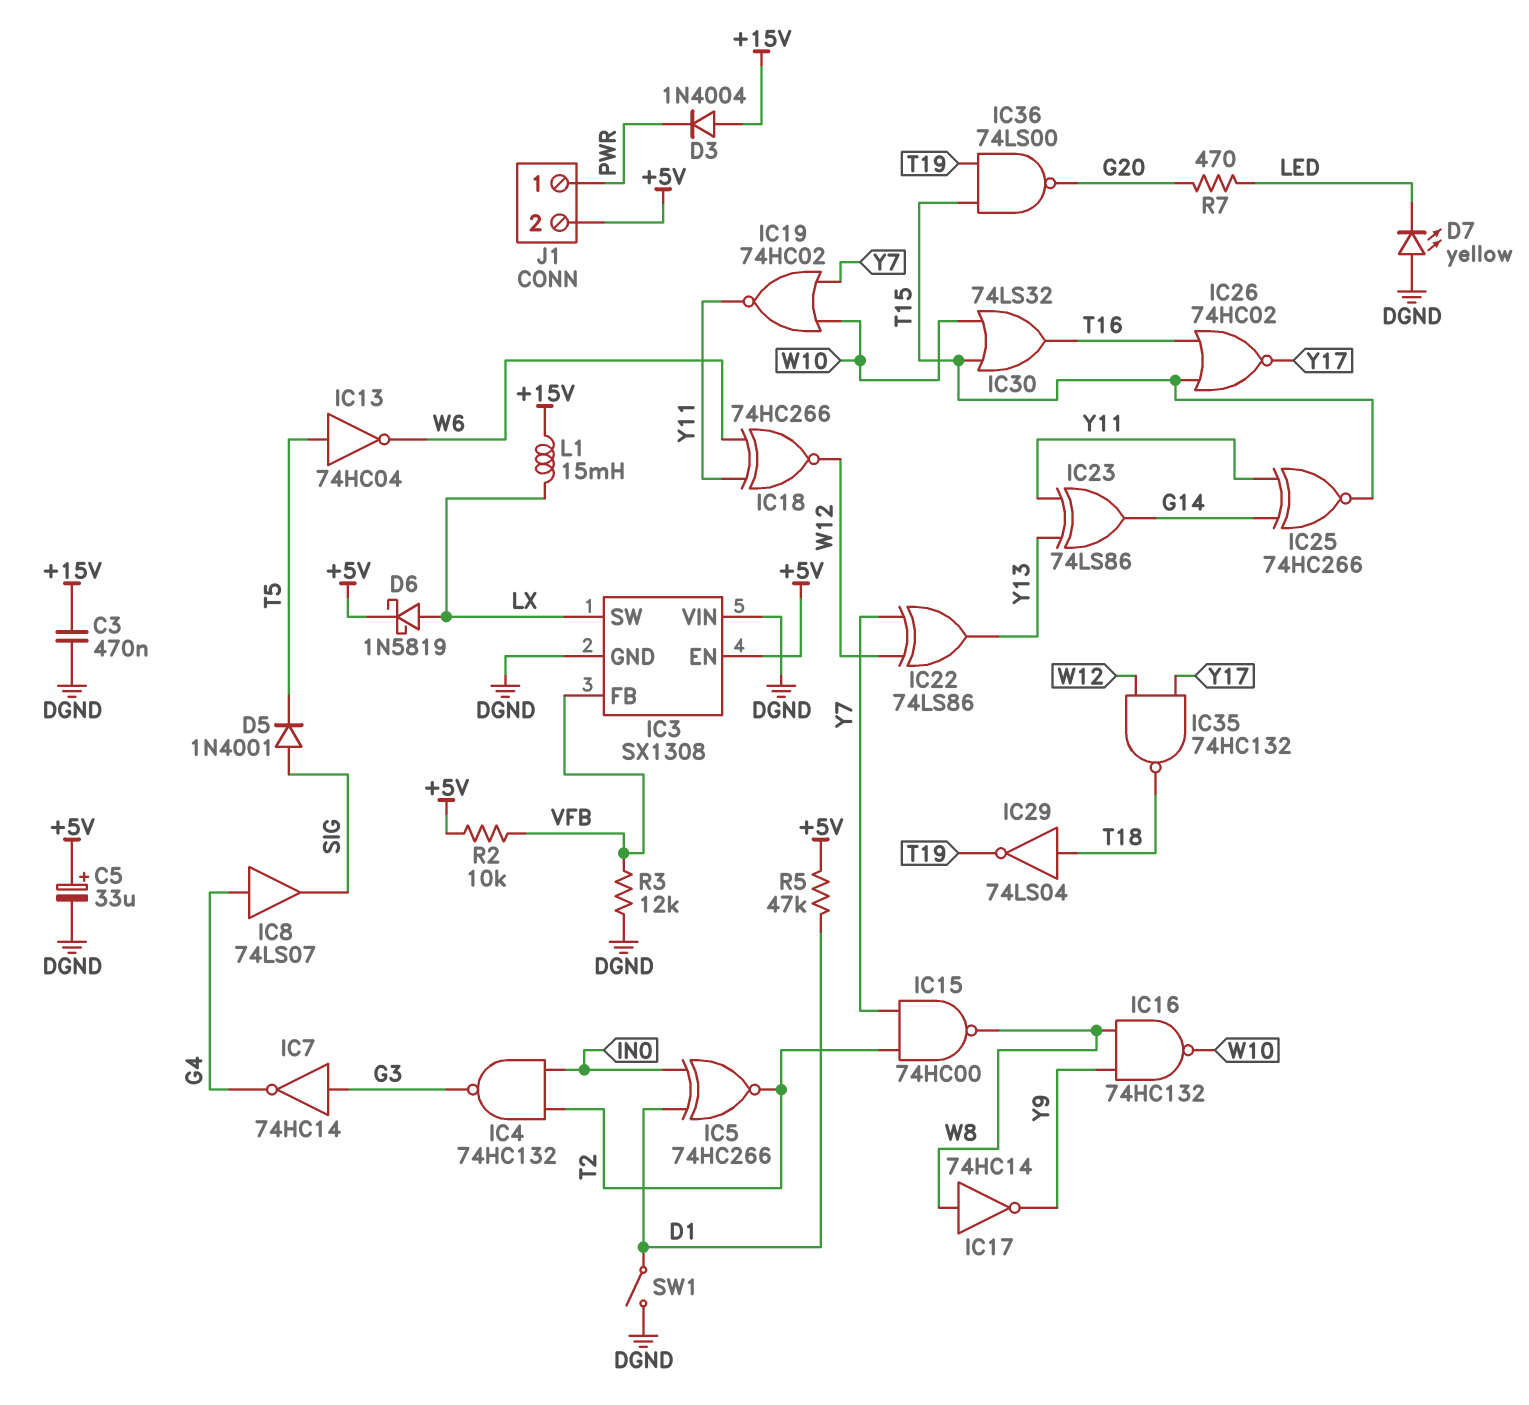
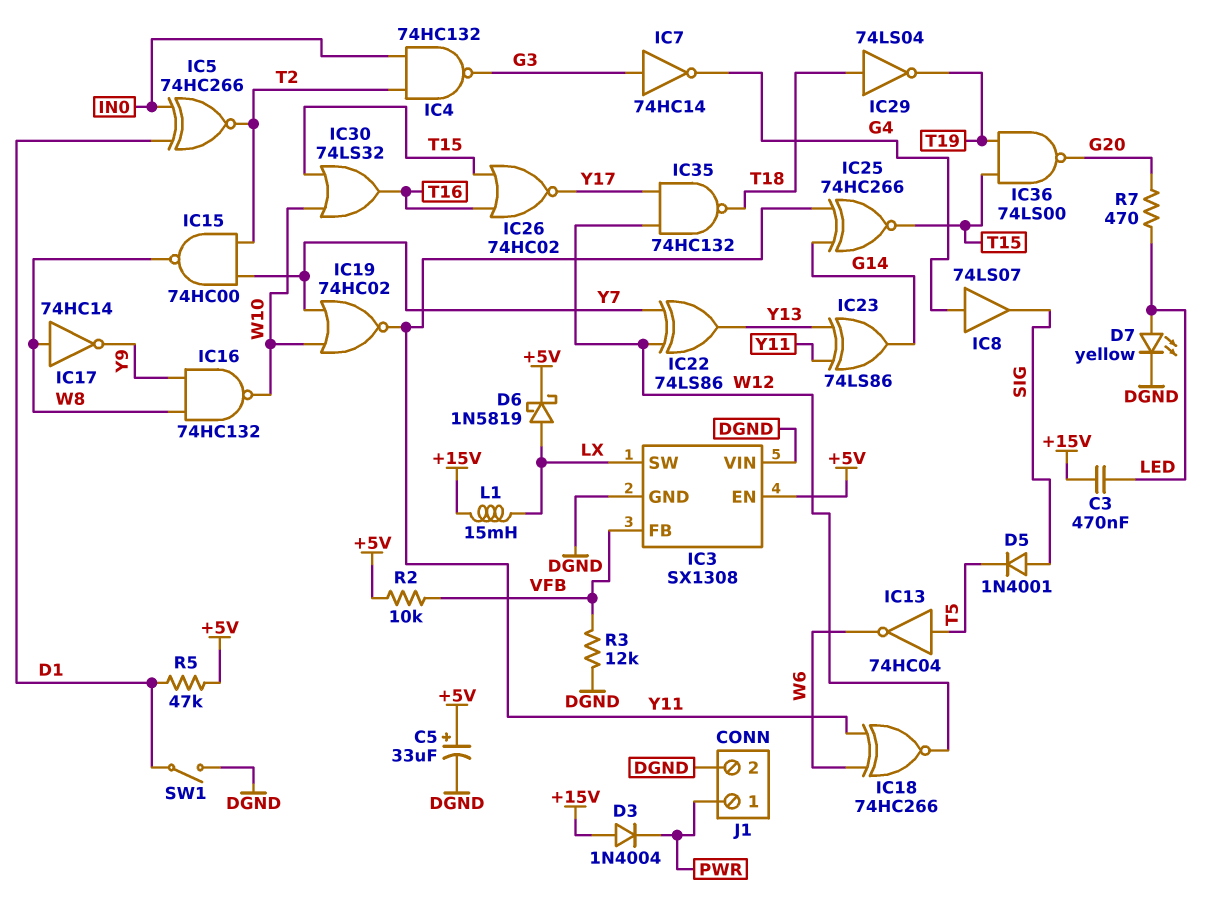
C3: 470nF (+15V, DGND) -> 470nF (+15V, LED)
D7: LED yellow (A DGND, K LED) -> LED yellow (A LED, K DGND)
J1 pin 2: +5V -> DGND

